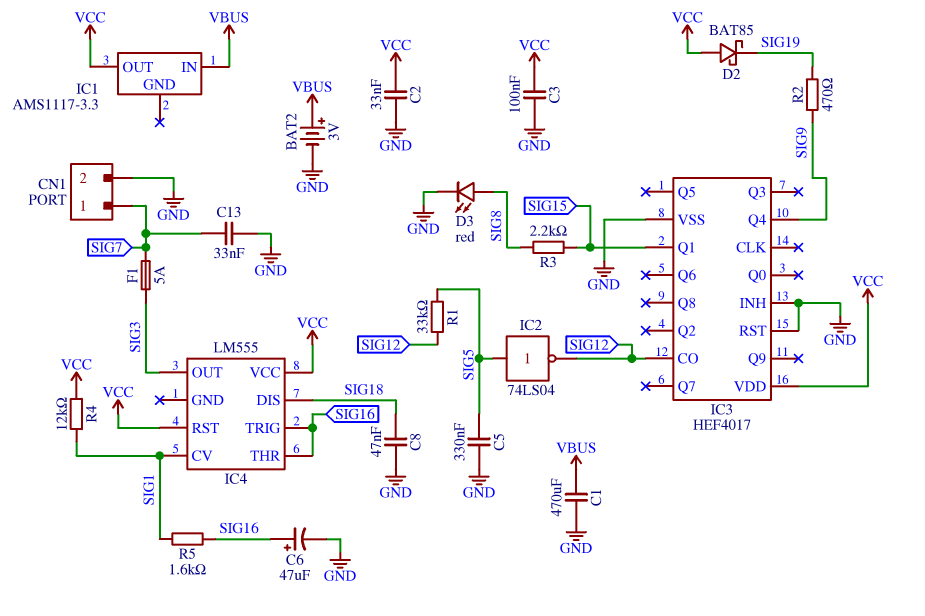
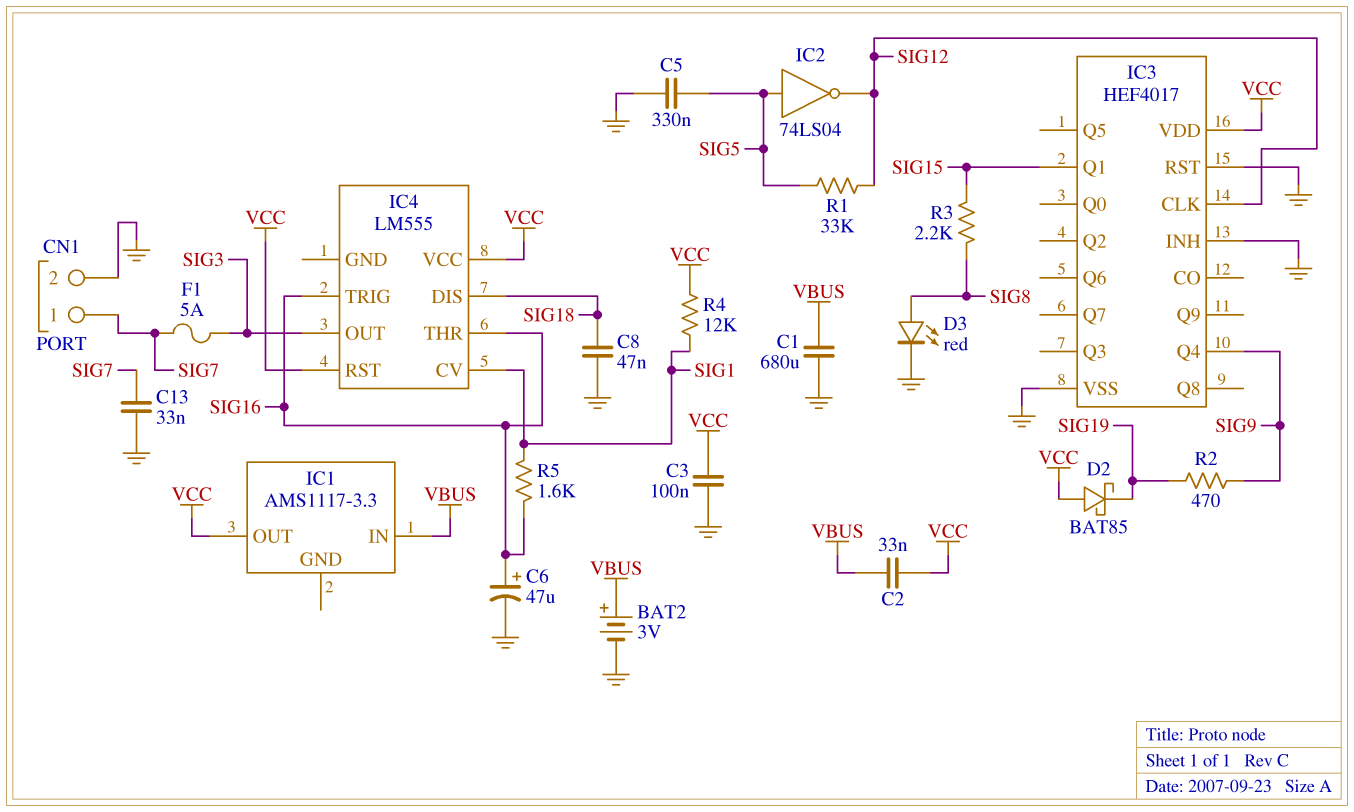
C1: 470uF (GND, VBUS) -> 680uF (GND, VBUS)
C2: 33nF (GND, VCC) -> 33nF (VBUS, VCC)
IC3 pin CLK: none -> SIG12
IC3 pin CO: SIG12 -> none

